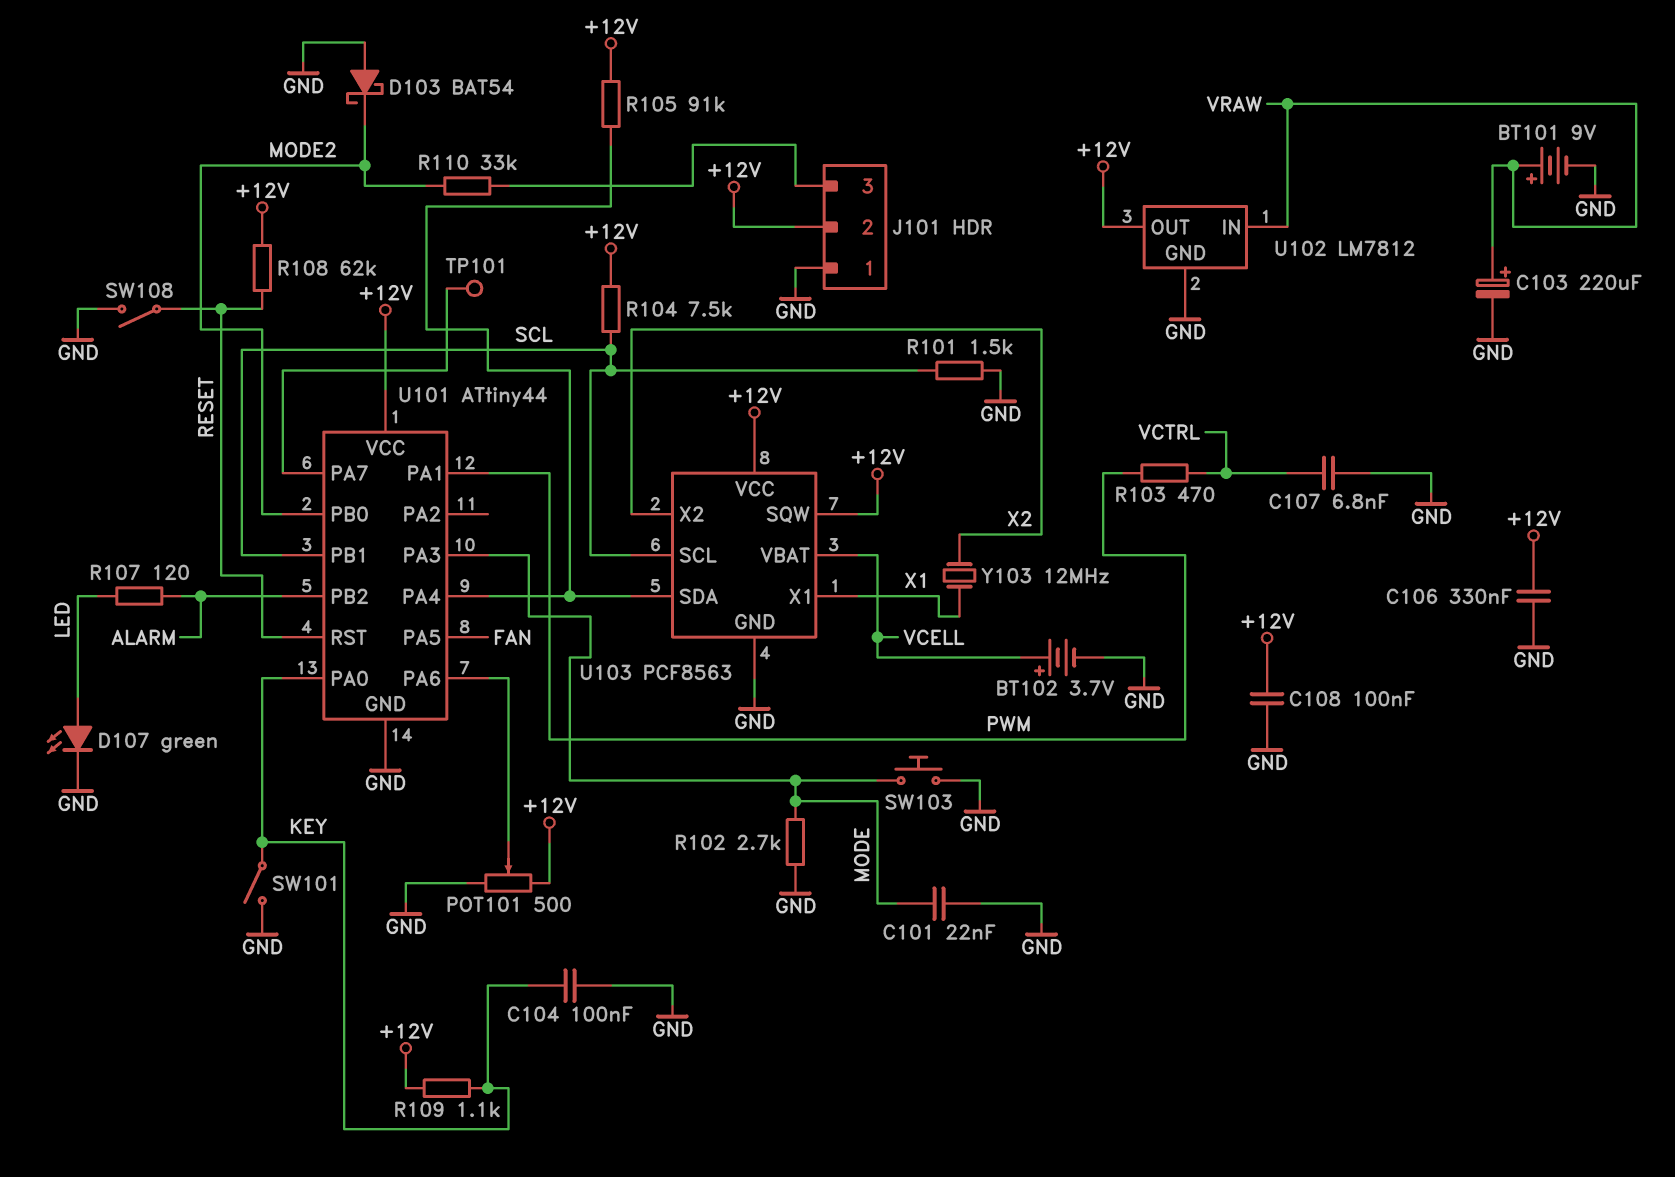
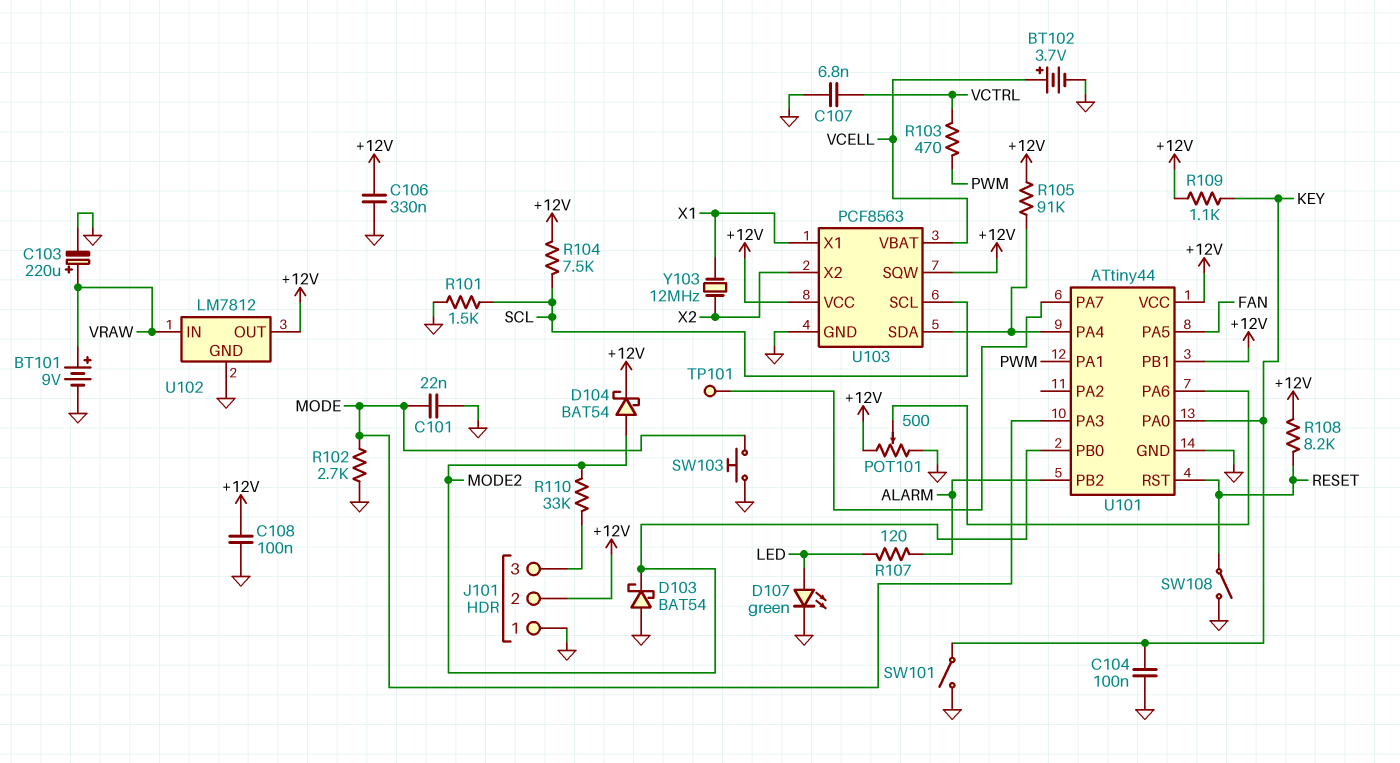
D104: none -> schottky BAT54 (A MODE2, K +12V)
R108: 62k (+12V, RESET) -> 8.2k (+12V, RESET)
U101 pin PB1: SCL -> +12V

